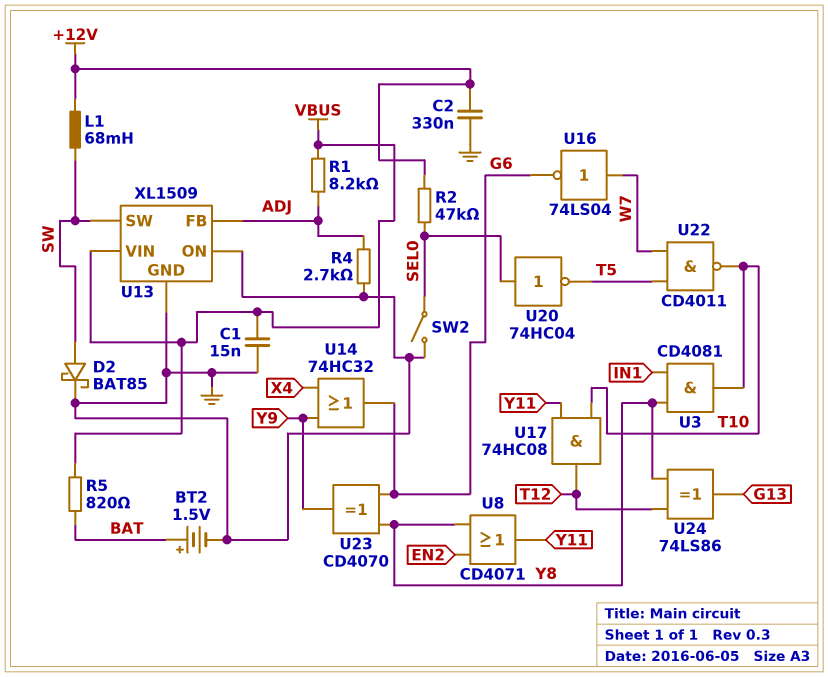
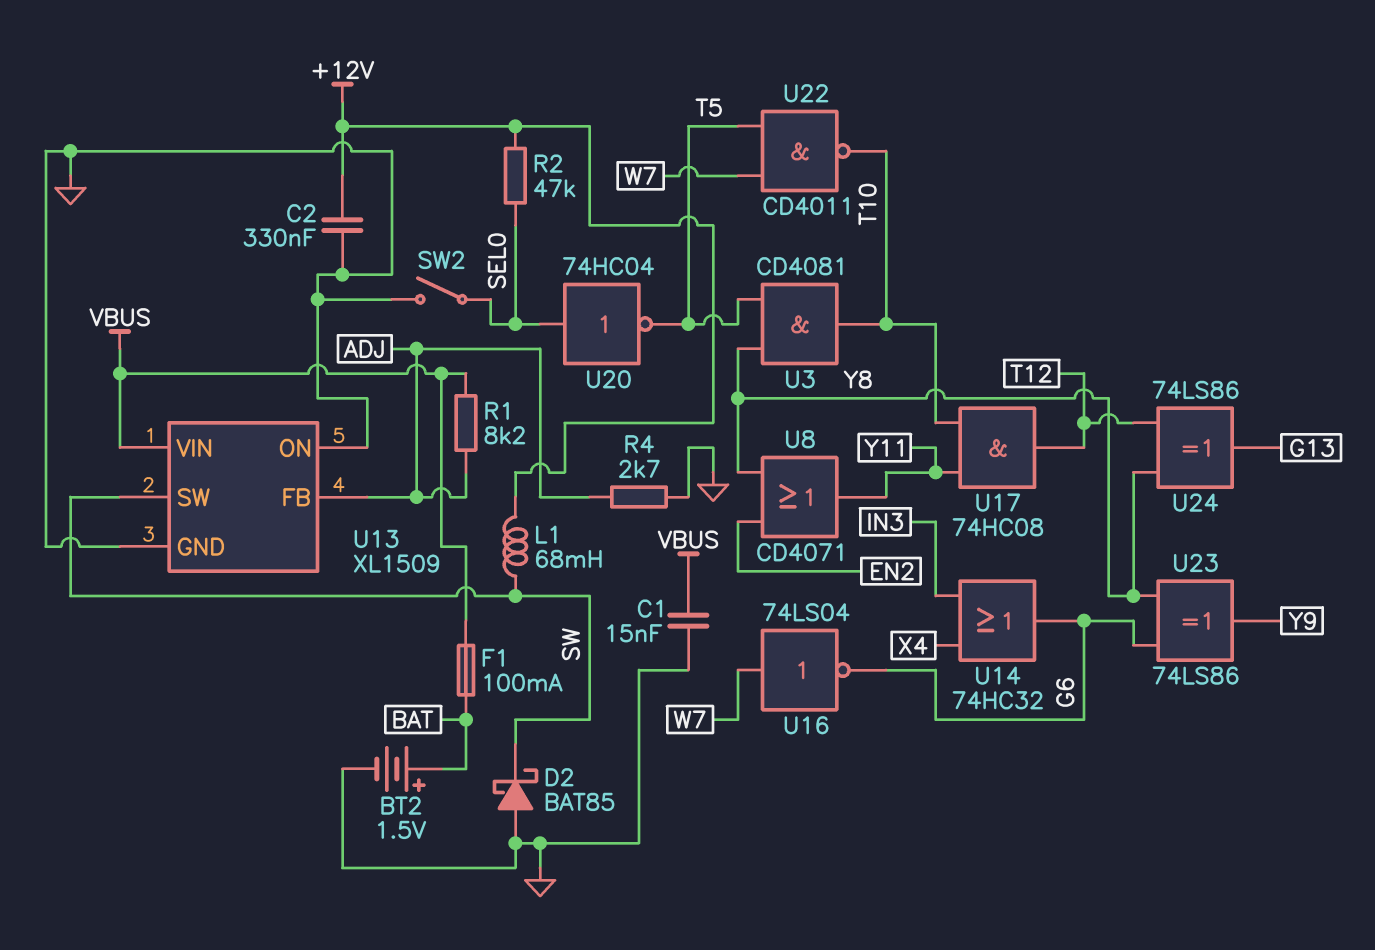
D2: schottky BAT85 (A SW, K GND) -> schottky BAT85 (A GND, K SW)
F1: none -> 100mA (BAT, VBUS)
R5: 820 (BAT, VBUS) -> none
U3: AND CD4081 (in IN1, in Y8, out T10) -> AND CD4081 (in T5, in Y8, out T10)
U14: OR 74HC32 (in X4, in Y9, out G6) -> OR 74HC32 (in IN3, in X4, out G6)
U23: XOR CD4070 (in G6, in Y8, out Y9) -> XOR 74LS86 (in G6, in Y8, out Y9)

